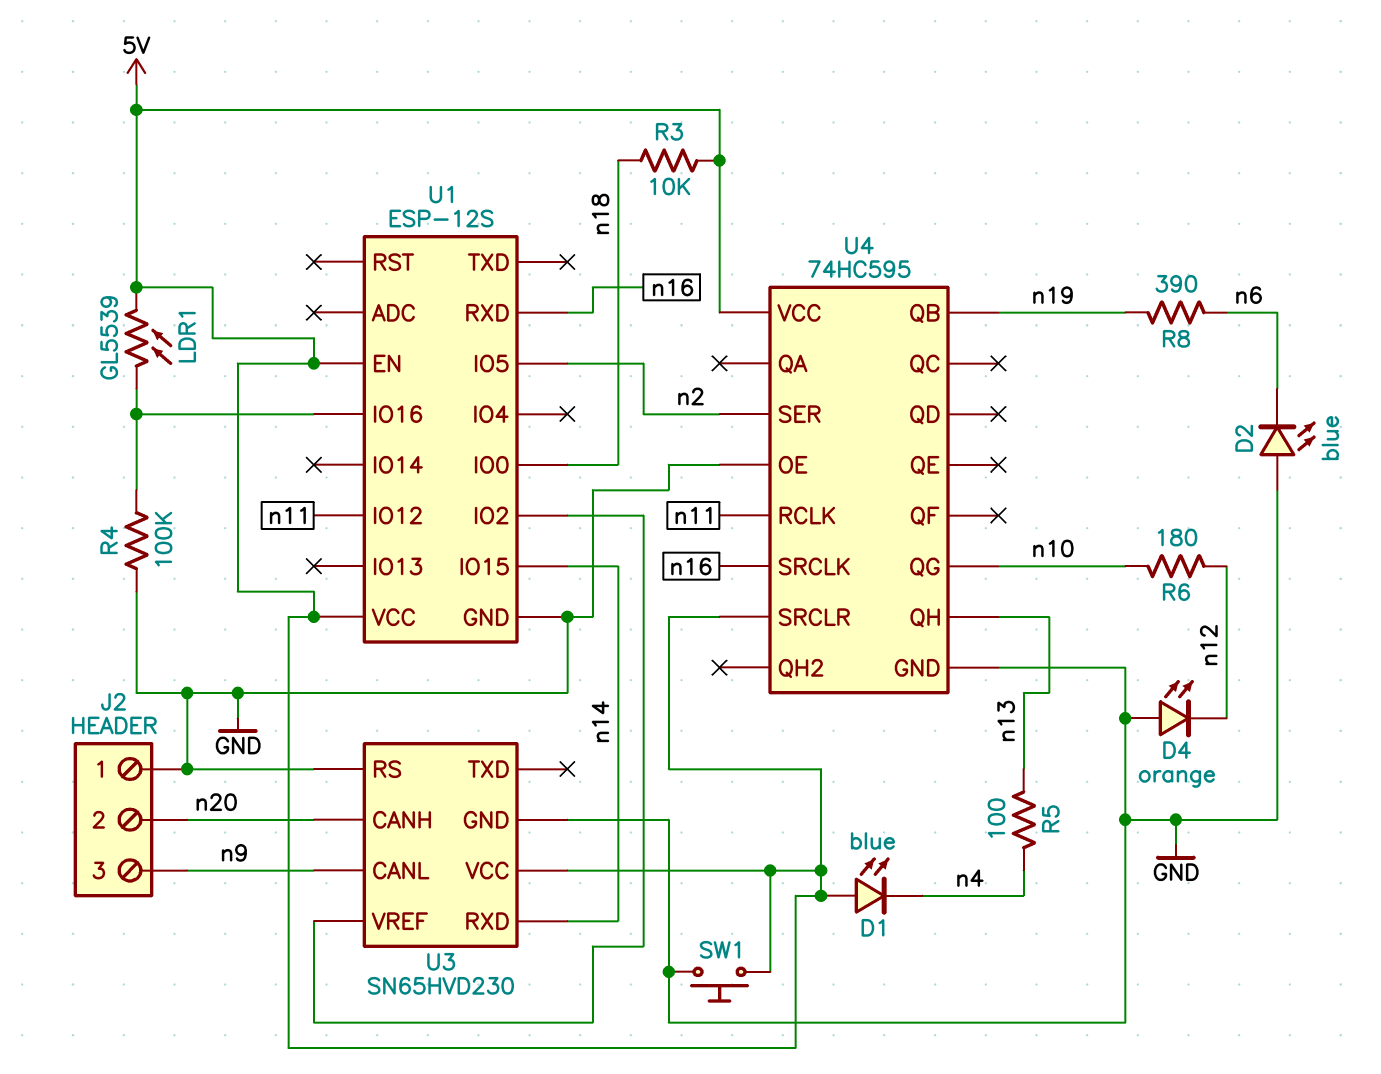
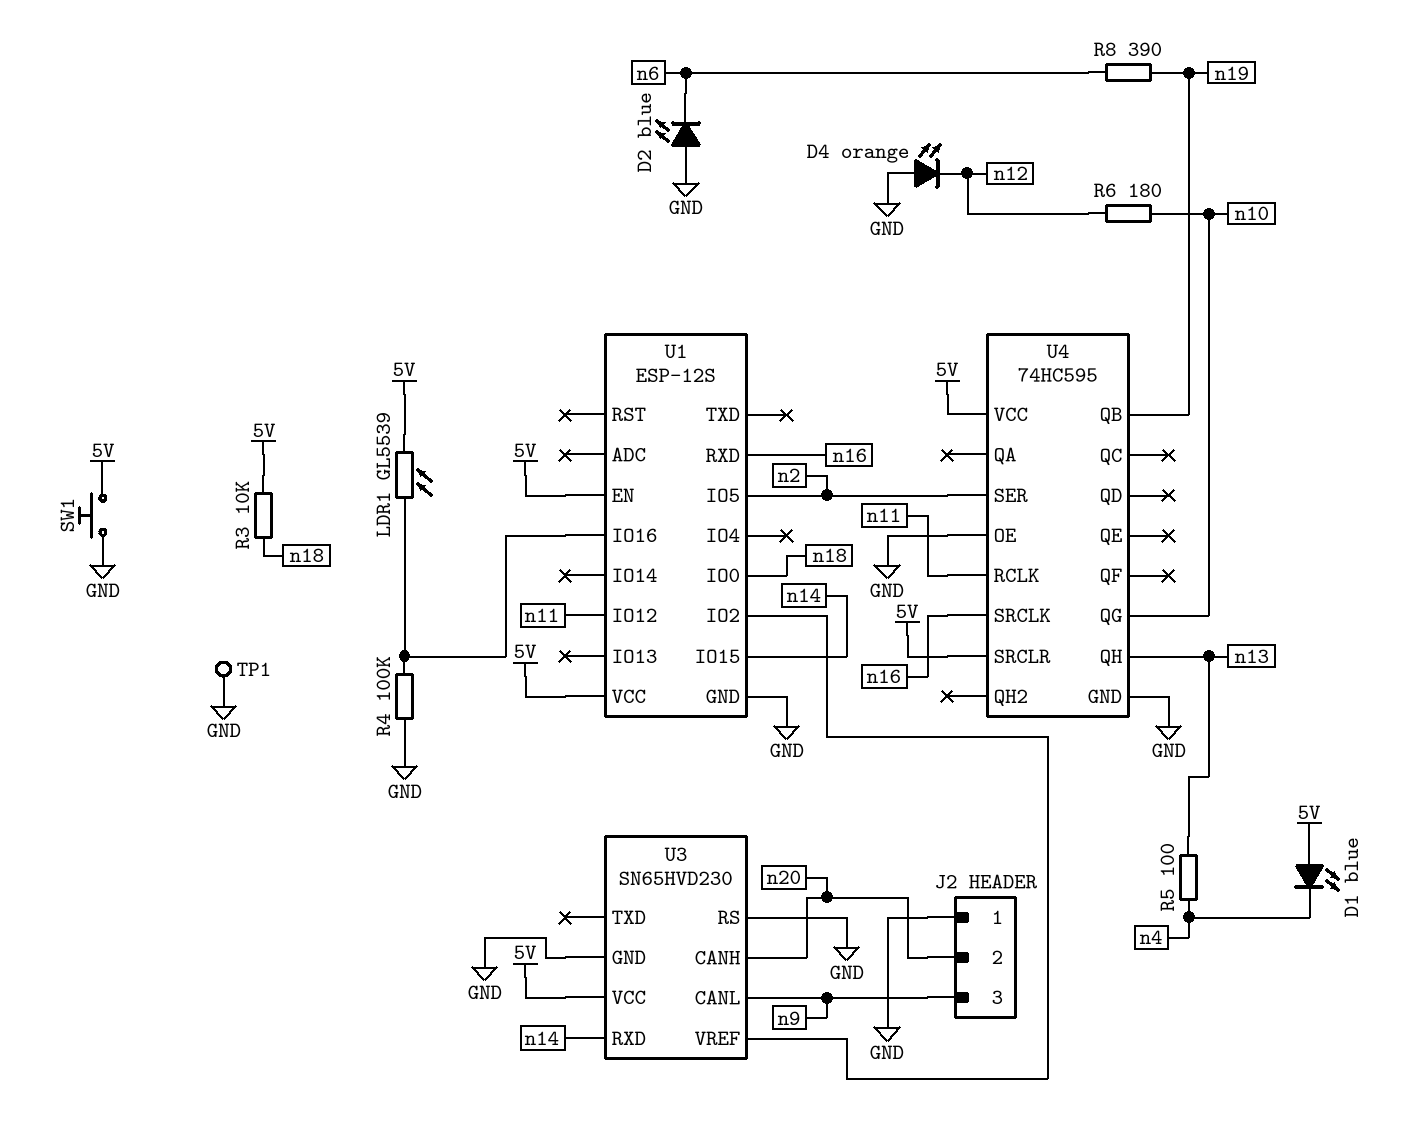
TP1: none -> test point (GND)

